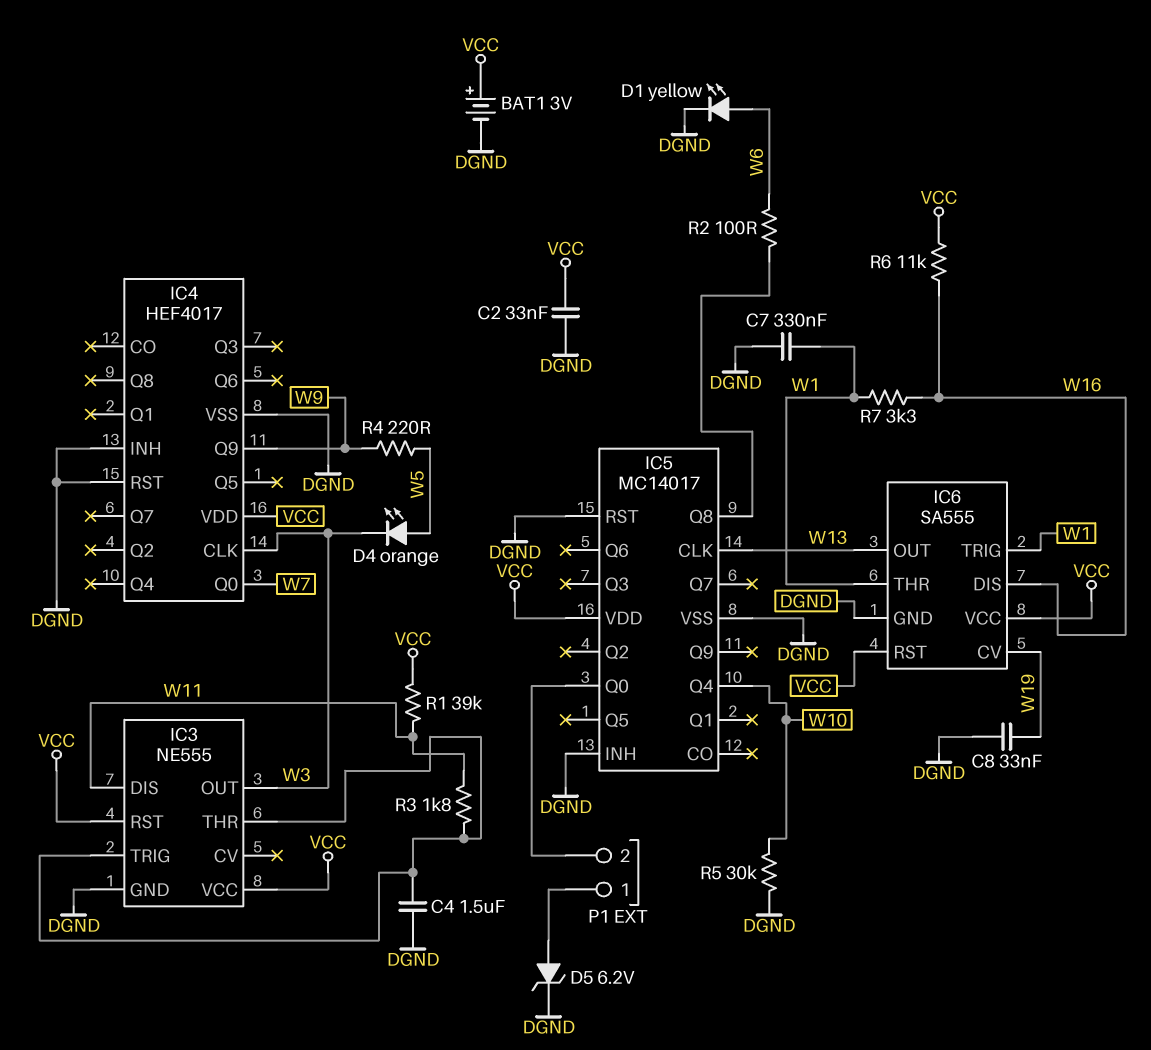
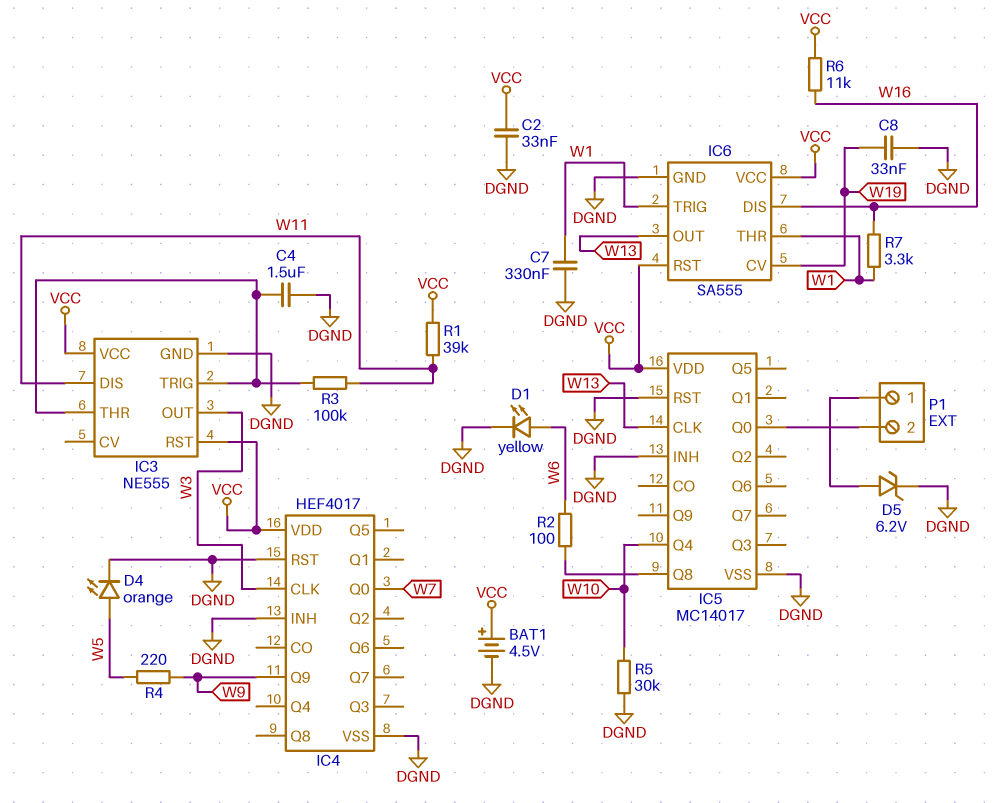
BAT1: 3V (plus VCC, minus DGND) -> 4.5V (plus VCC, minus DGND)
D4: LED orange (A W5, K W3) -> LED orange (A W5, K DGND)
R3: 1.8k (IC3/THR, W11) -> 100k (IC3/THR, W11)

